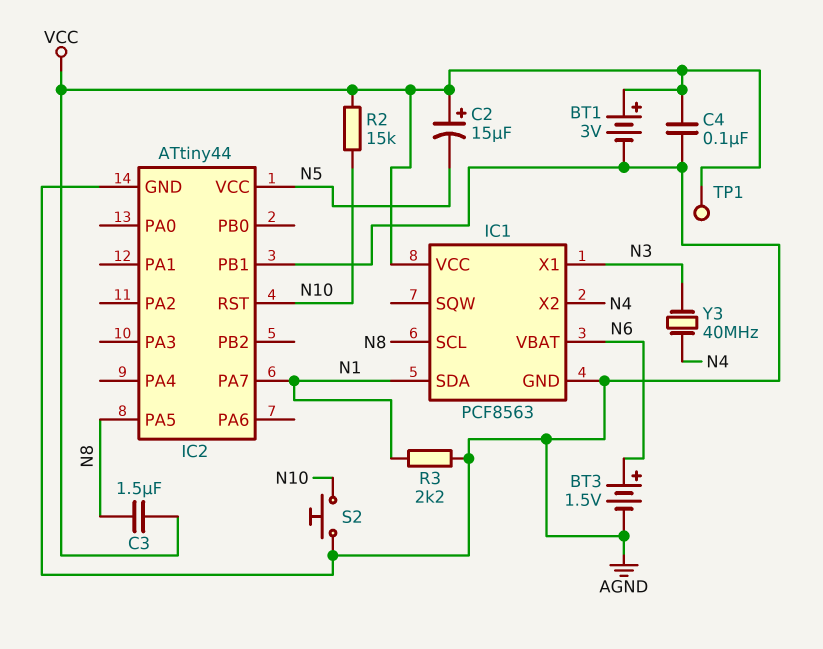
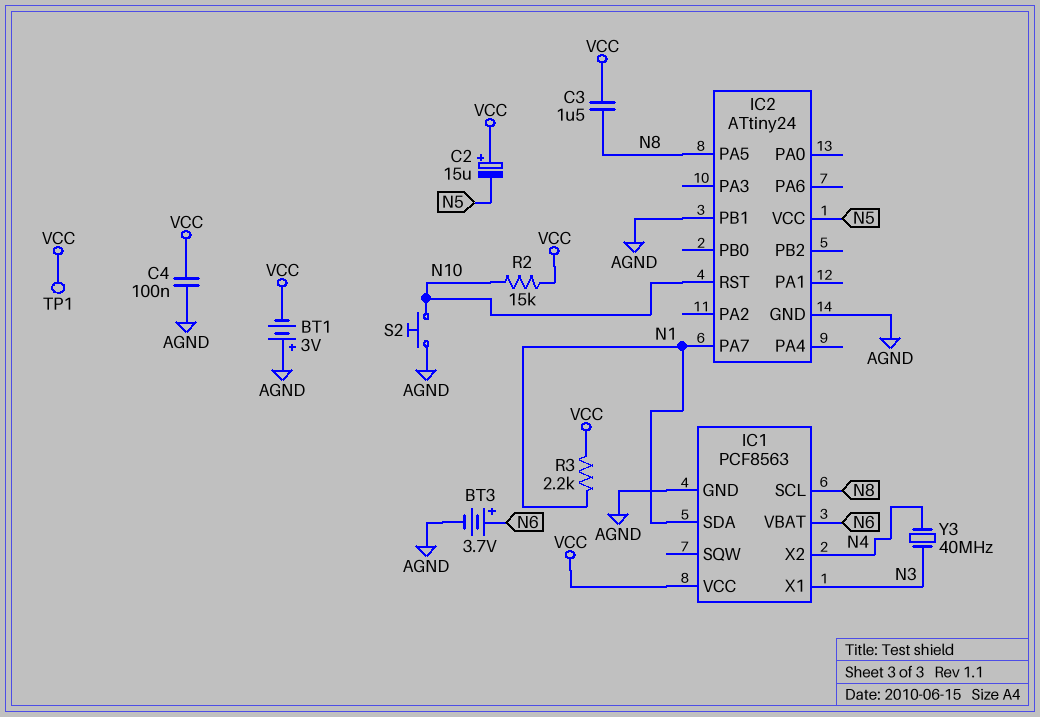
BT1: 3V (plus VCC, minus AGND) -> 3V (plus AGND, minus VCC)
BT3: 1.5V (plus N6, minus AGND) -> 3.7V (plus N6, minus AGND)
IC2: ATtiny44 -> ATtiny24
R3: 2.2k (AGND, N1) -> 2.2k (N1, VCC)

